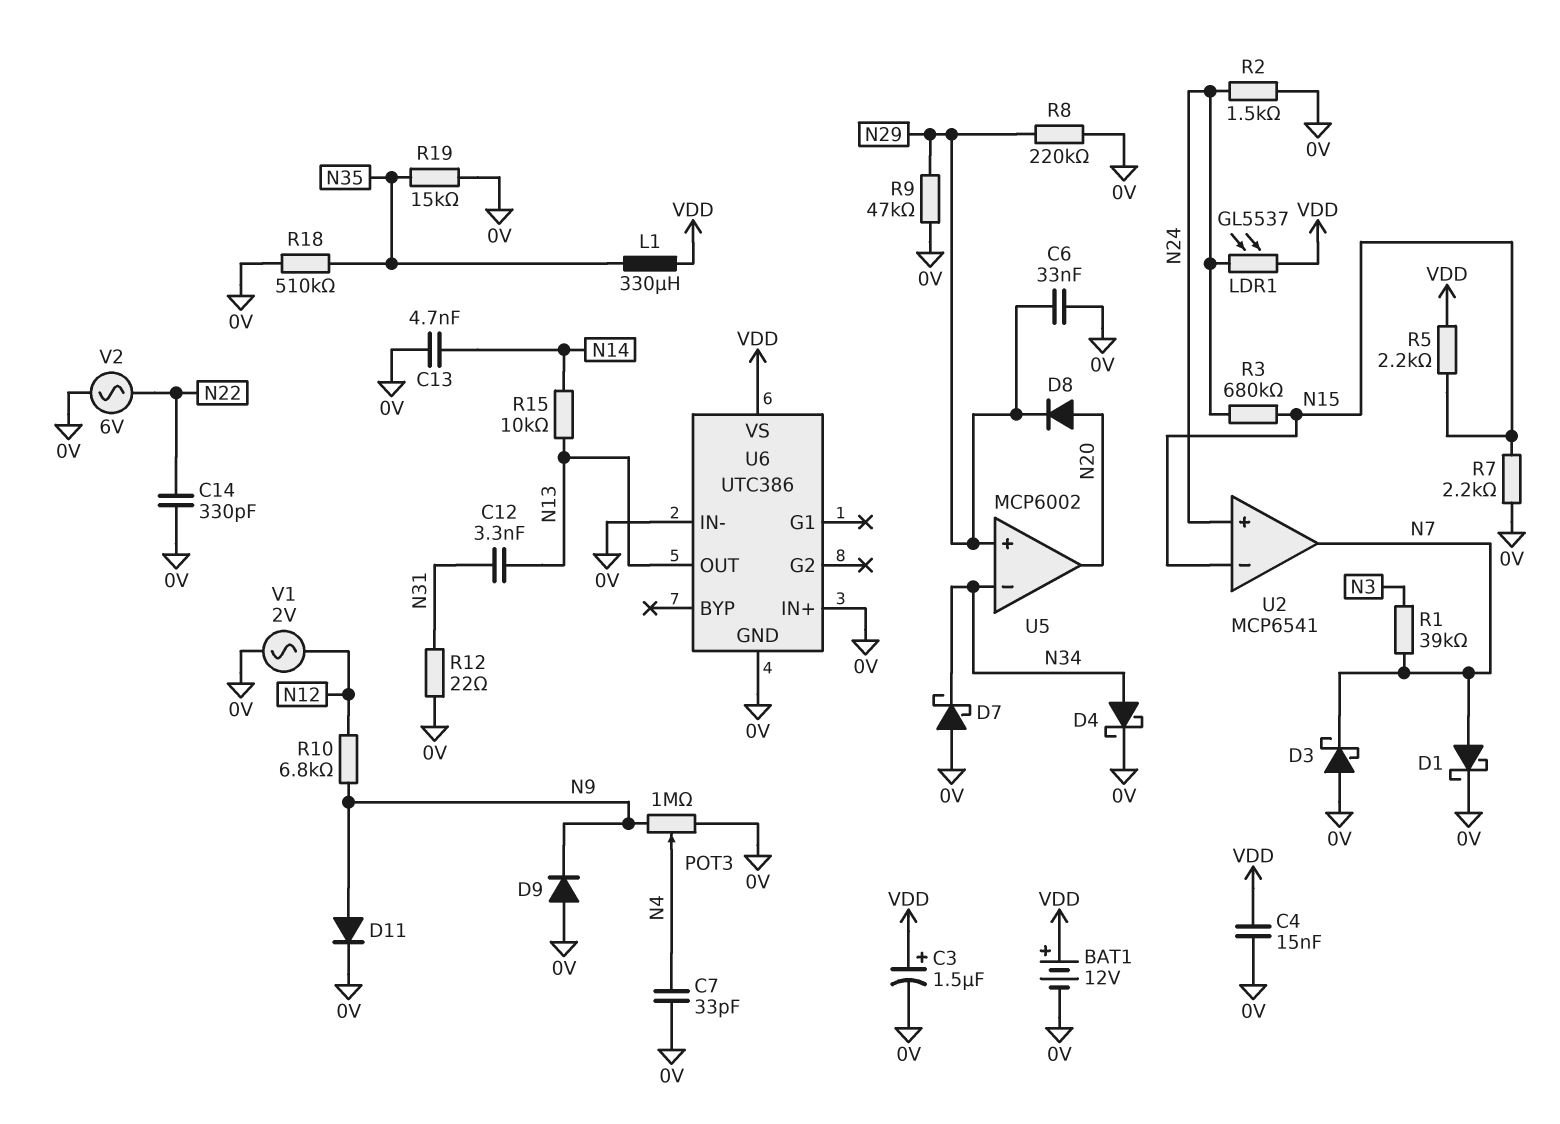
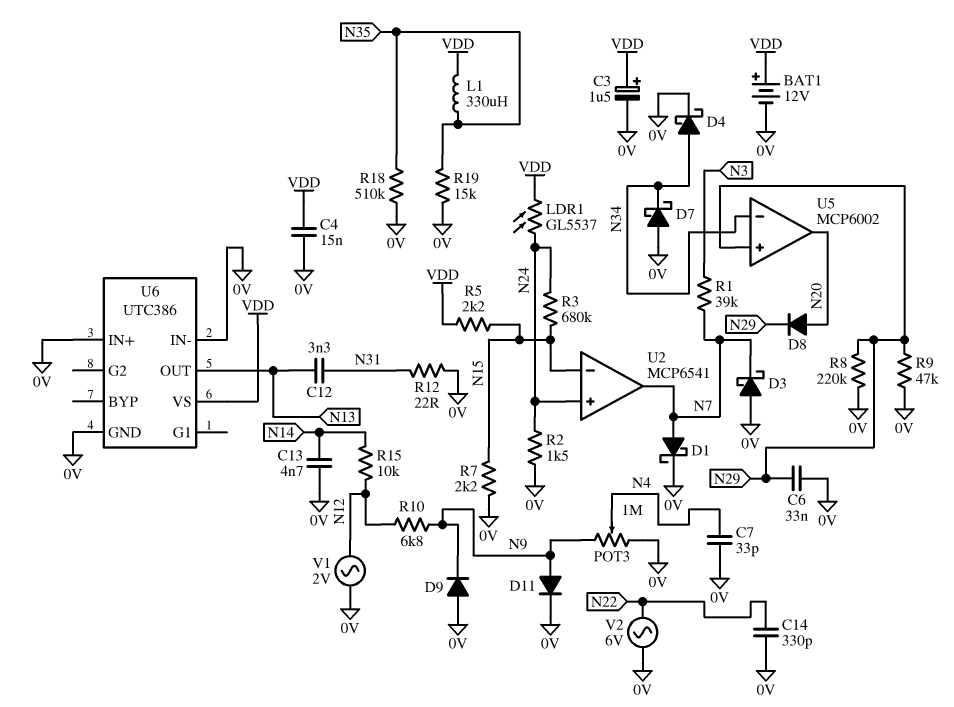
R15: 10k (N13, N14) -> 10k (N12, N14)

